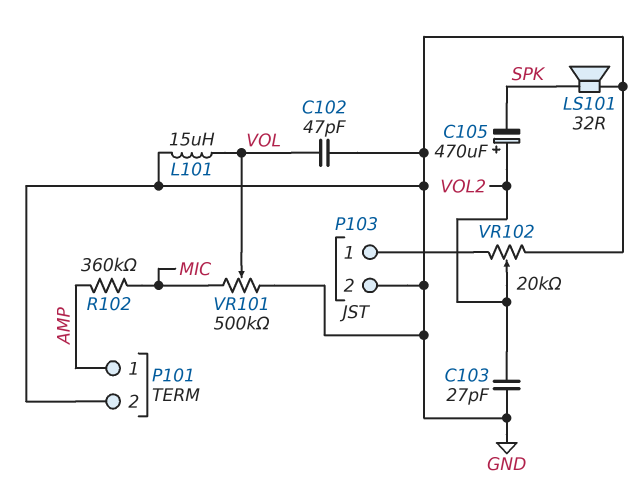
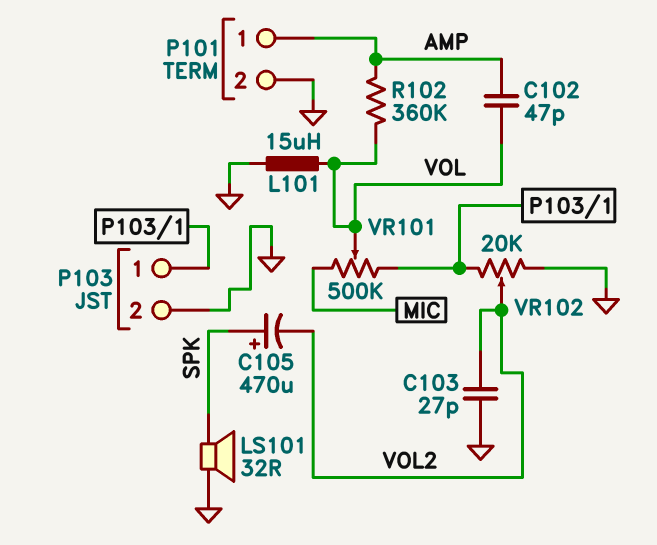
C102: 47pF (GND, VOL) -> 47pF (AMP, VOL)
C105: 470uF (plus VOL2, minus SPK) -> 470uF (plus SPK, minus VOL2)
R102: 360k (AMP, MIC) -> 360k (AMP, VOL)
VR101: 500k (GND, MIC, wiper VOL) -> 500k (MIC, P103/1, wiper VOL)

